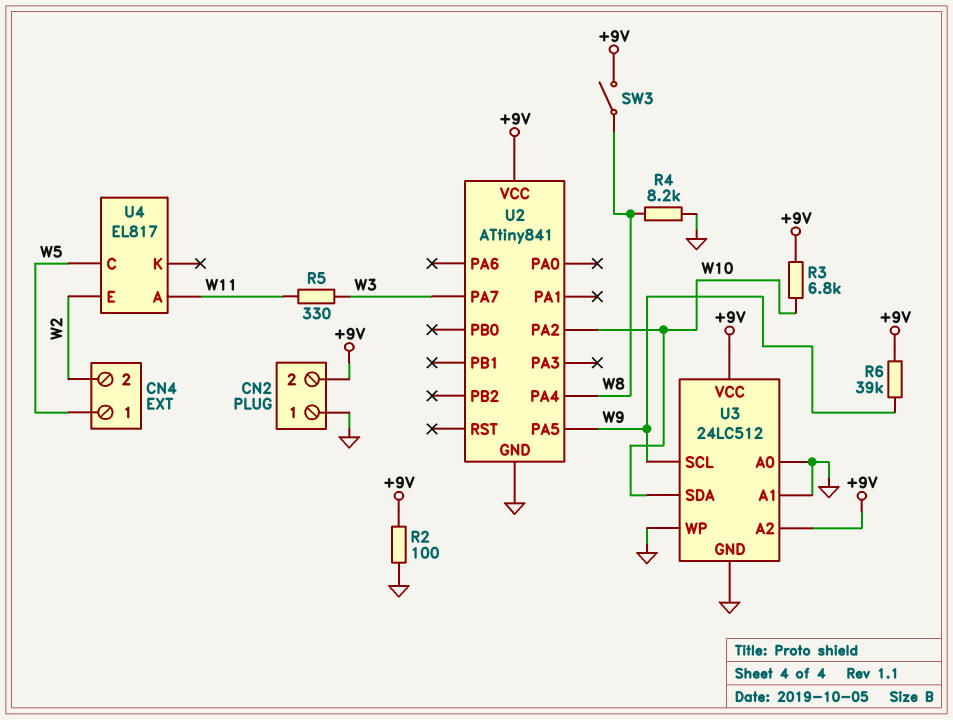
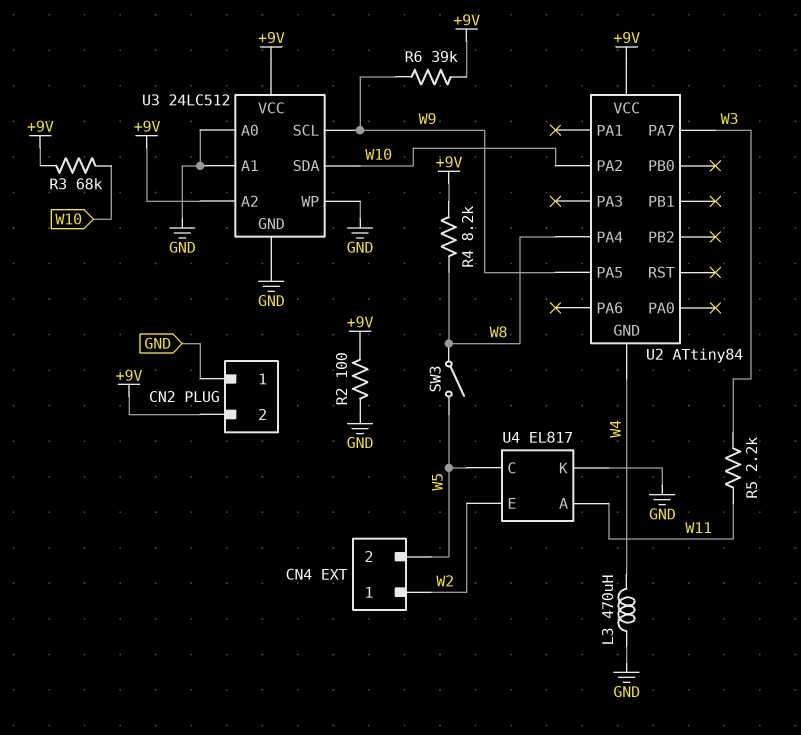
CN4 pin 1: W5 -> W2
CN4 pin 2: W2 -> W5
L3: none -> 470uH (GND, W4)
R3: 6.8k (+9V, W10) -> 68k (+9V, W10)
R4: 8.2k (GND, W8) -> 8.2k (+9V, W8)
R5: 330 (W3, W11) -> 2.2k (W3, W11)
SW3: switch (+9V, W8) -> switch (W5, W8)
U2: ATtiny841 -> ATtiny84
U2 pin GND: GND -> W4
U4 pin K: none -> GND

